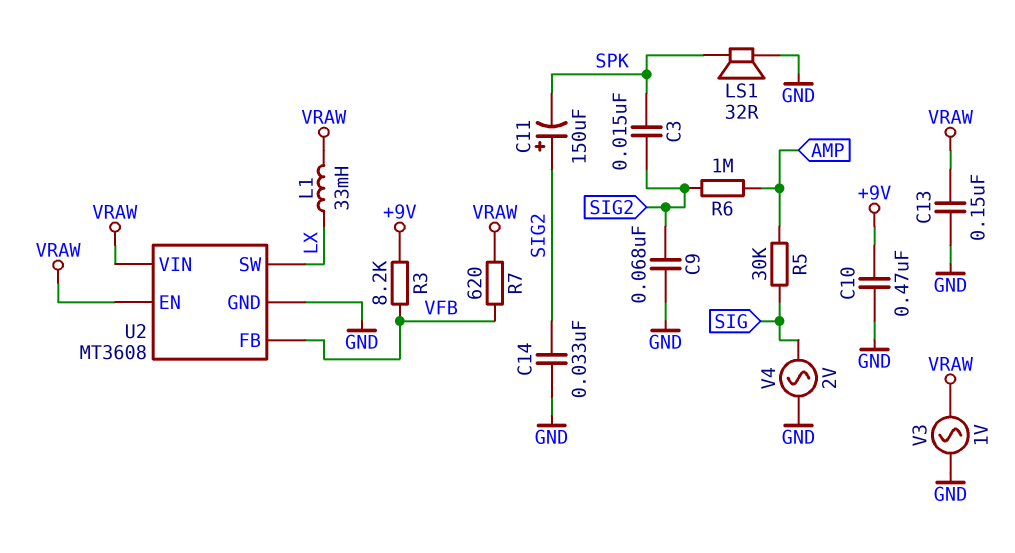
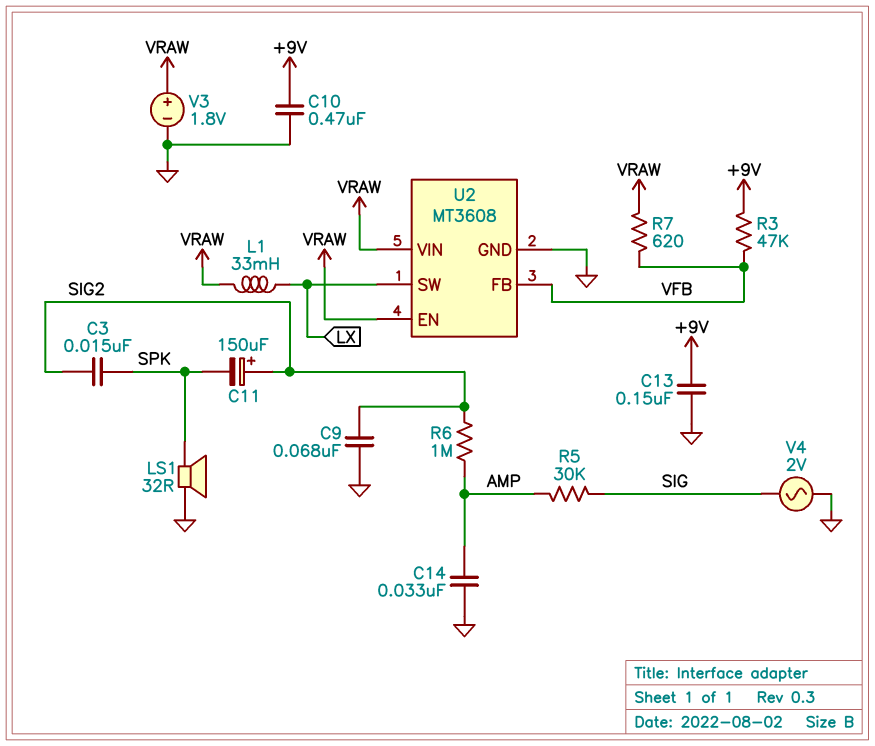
C13: 150nF (GND, VRAW) -> 150nF (+9V, GND)
C14: 33nF (GND, SIG2) -> 33nF (AMP, GND)
R3: 8.2k (+9V, VFB) -> 47k (+9V, VFB)
V3: AC 1V (GND, VRAW) -> 1.8V (plus VRAW, minus GND)

